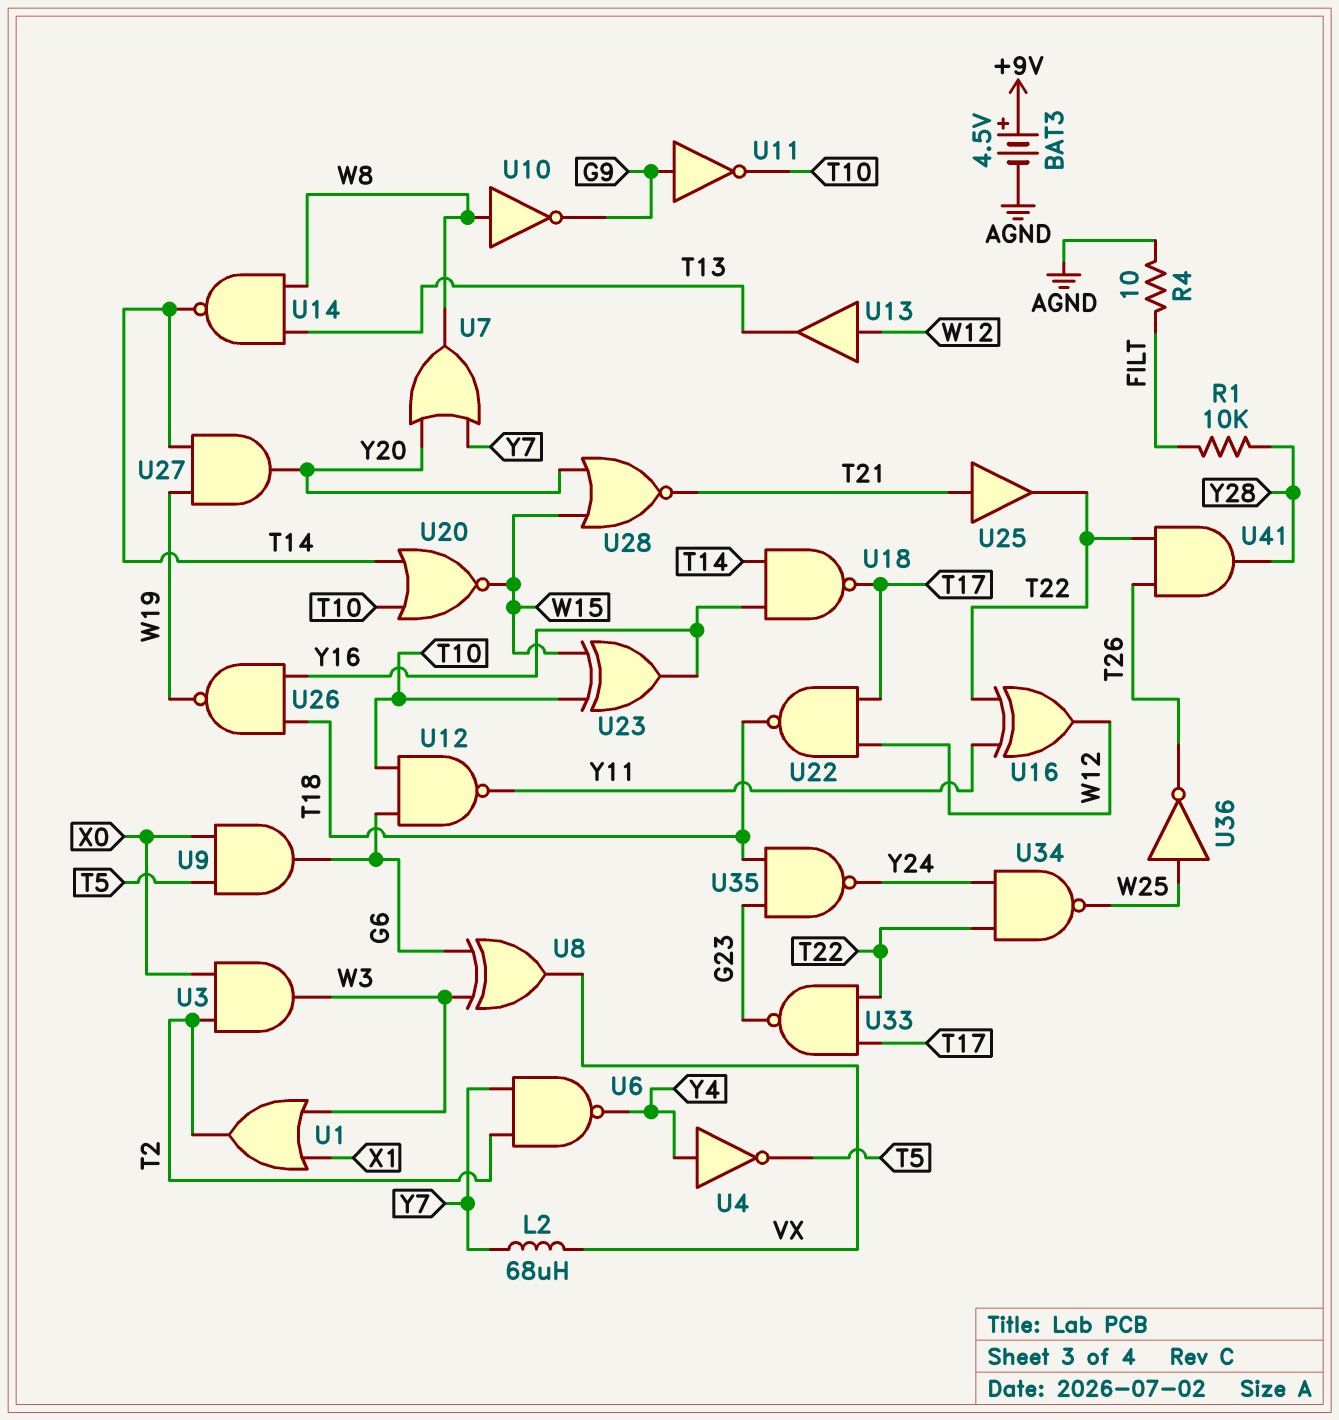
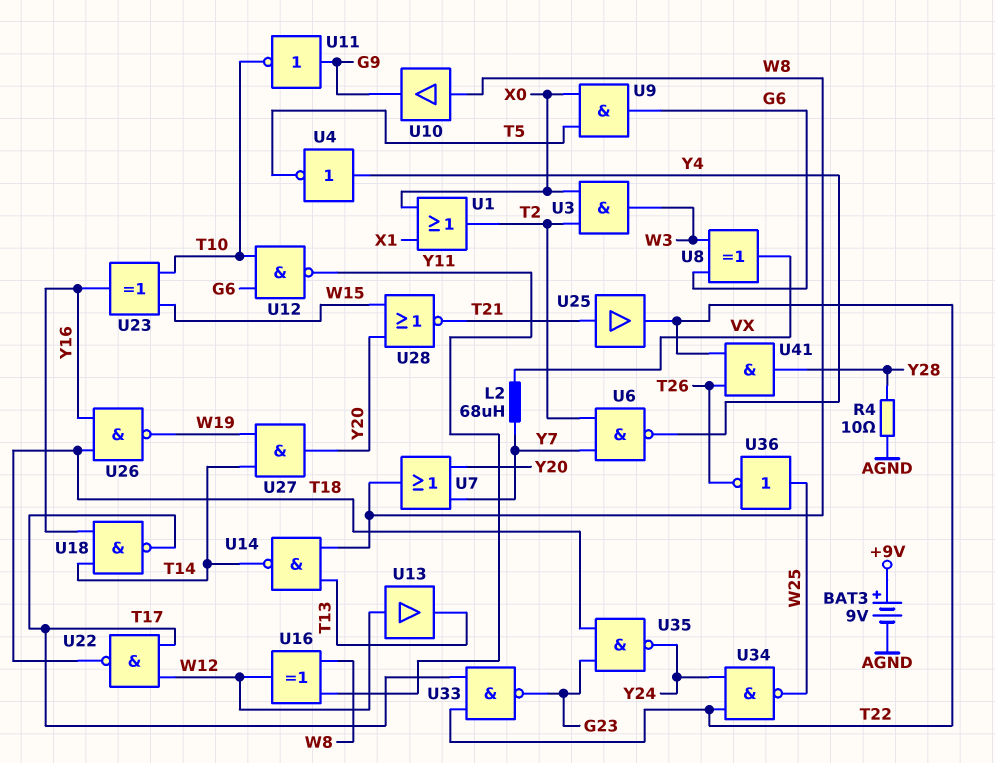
BAT3: 4.5V (plus +9V, minus AGND) -> 9V (plus +9V, minus AGND)
R1: 10k (FILT, Y28) -> none
R4: 10 (AGND, FILT) -> 10 (AGND, Y28)
U1: OR (in W3, in X1, out T2) -> OR (in X0, in X1, out T2)
U10: NOT (in W8, out G9) -> buffer (in W8, out G9)
U16: XOR (in T22, in Y11, out W12) -> XOR (in W8, in Y11, out W12)
U20: NOR (in T10, in T14, out W15) -> none

